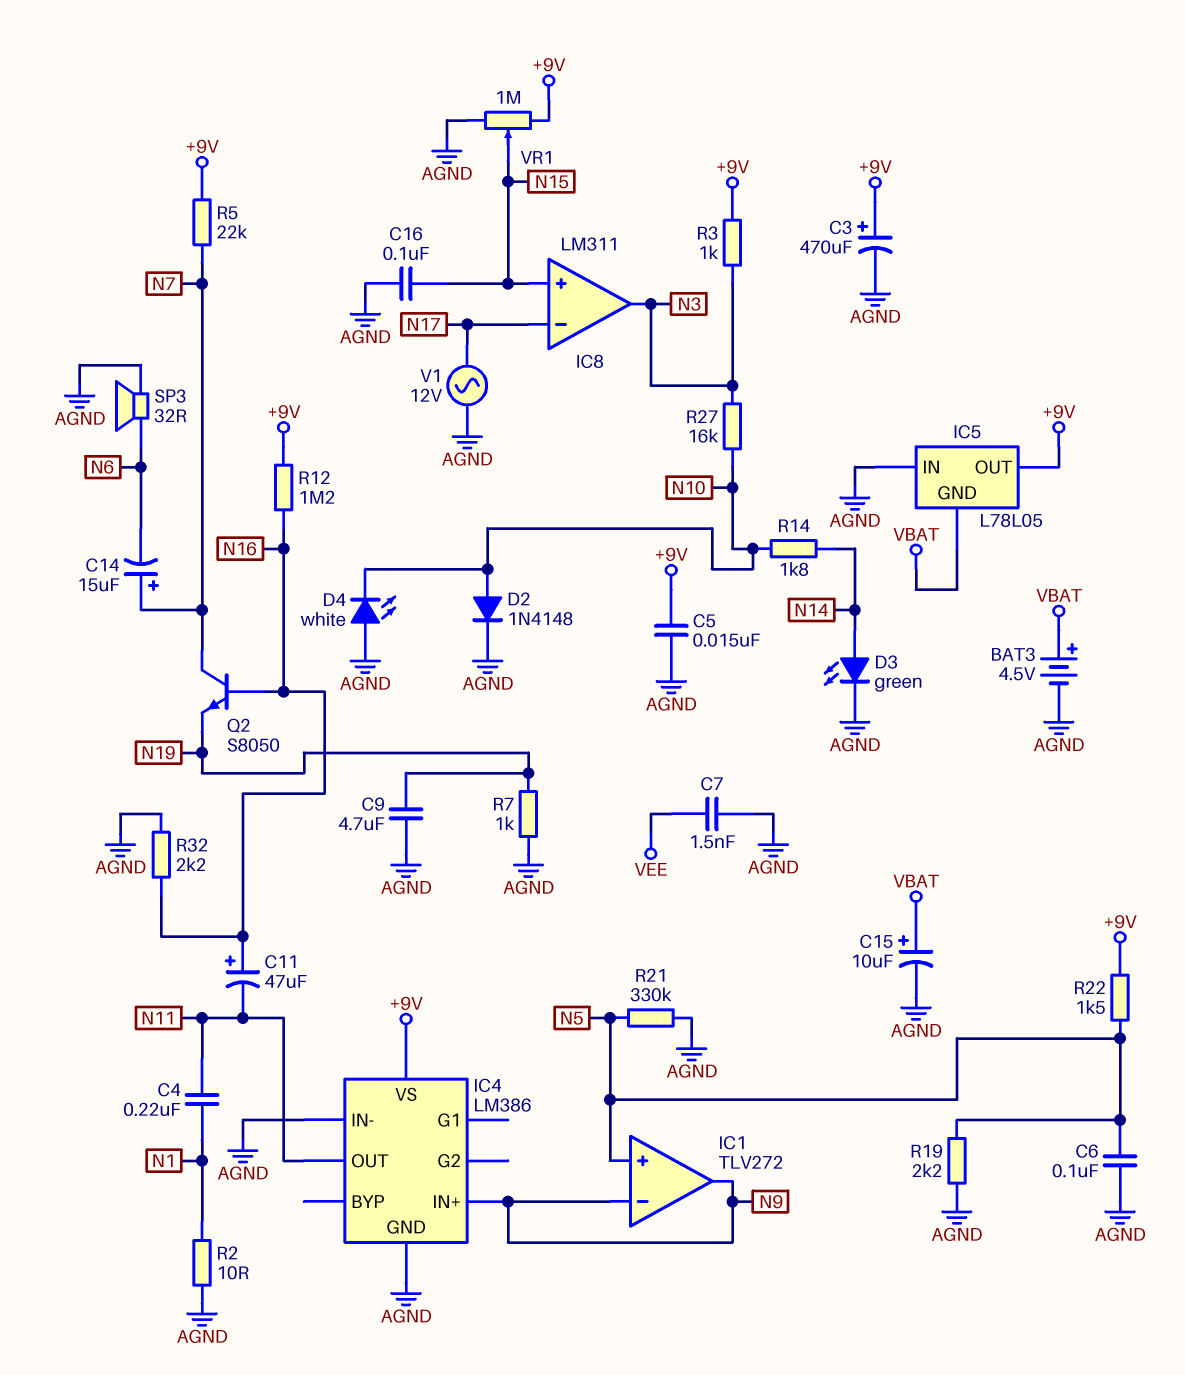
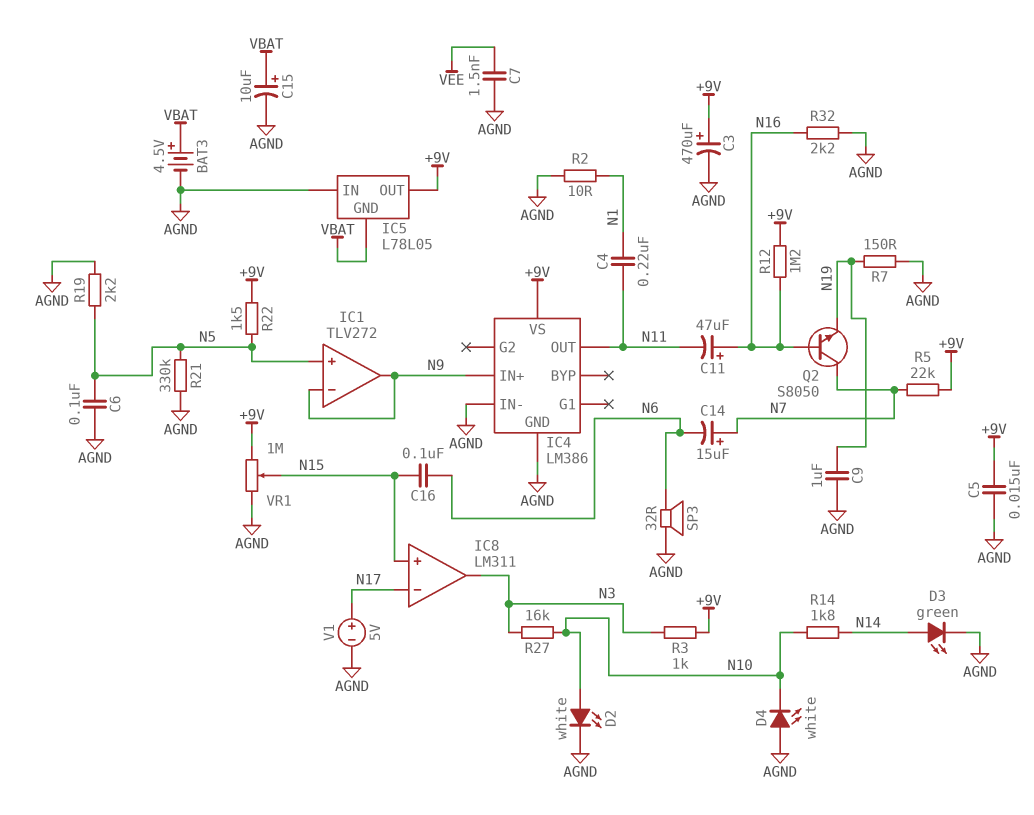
C9: 4.7uF (AGND, N19) -> 1uF (AGND, N19)
C16: 100nF (AGND, N15) -> 100nF (N6, N15)
D2: diode 1N4148 (A N10, K AGND) -> LED white (A N10, K AGND)
R7: 1k (AGND, N19) -> 150 (AGND, N19)
V1: AC 12V (AGND, N17) -> 5V (plus N17, minus AGND)

